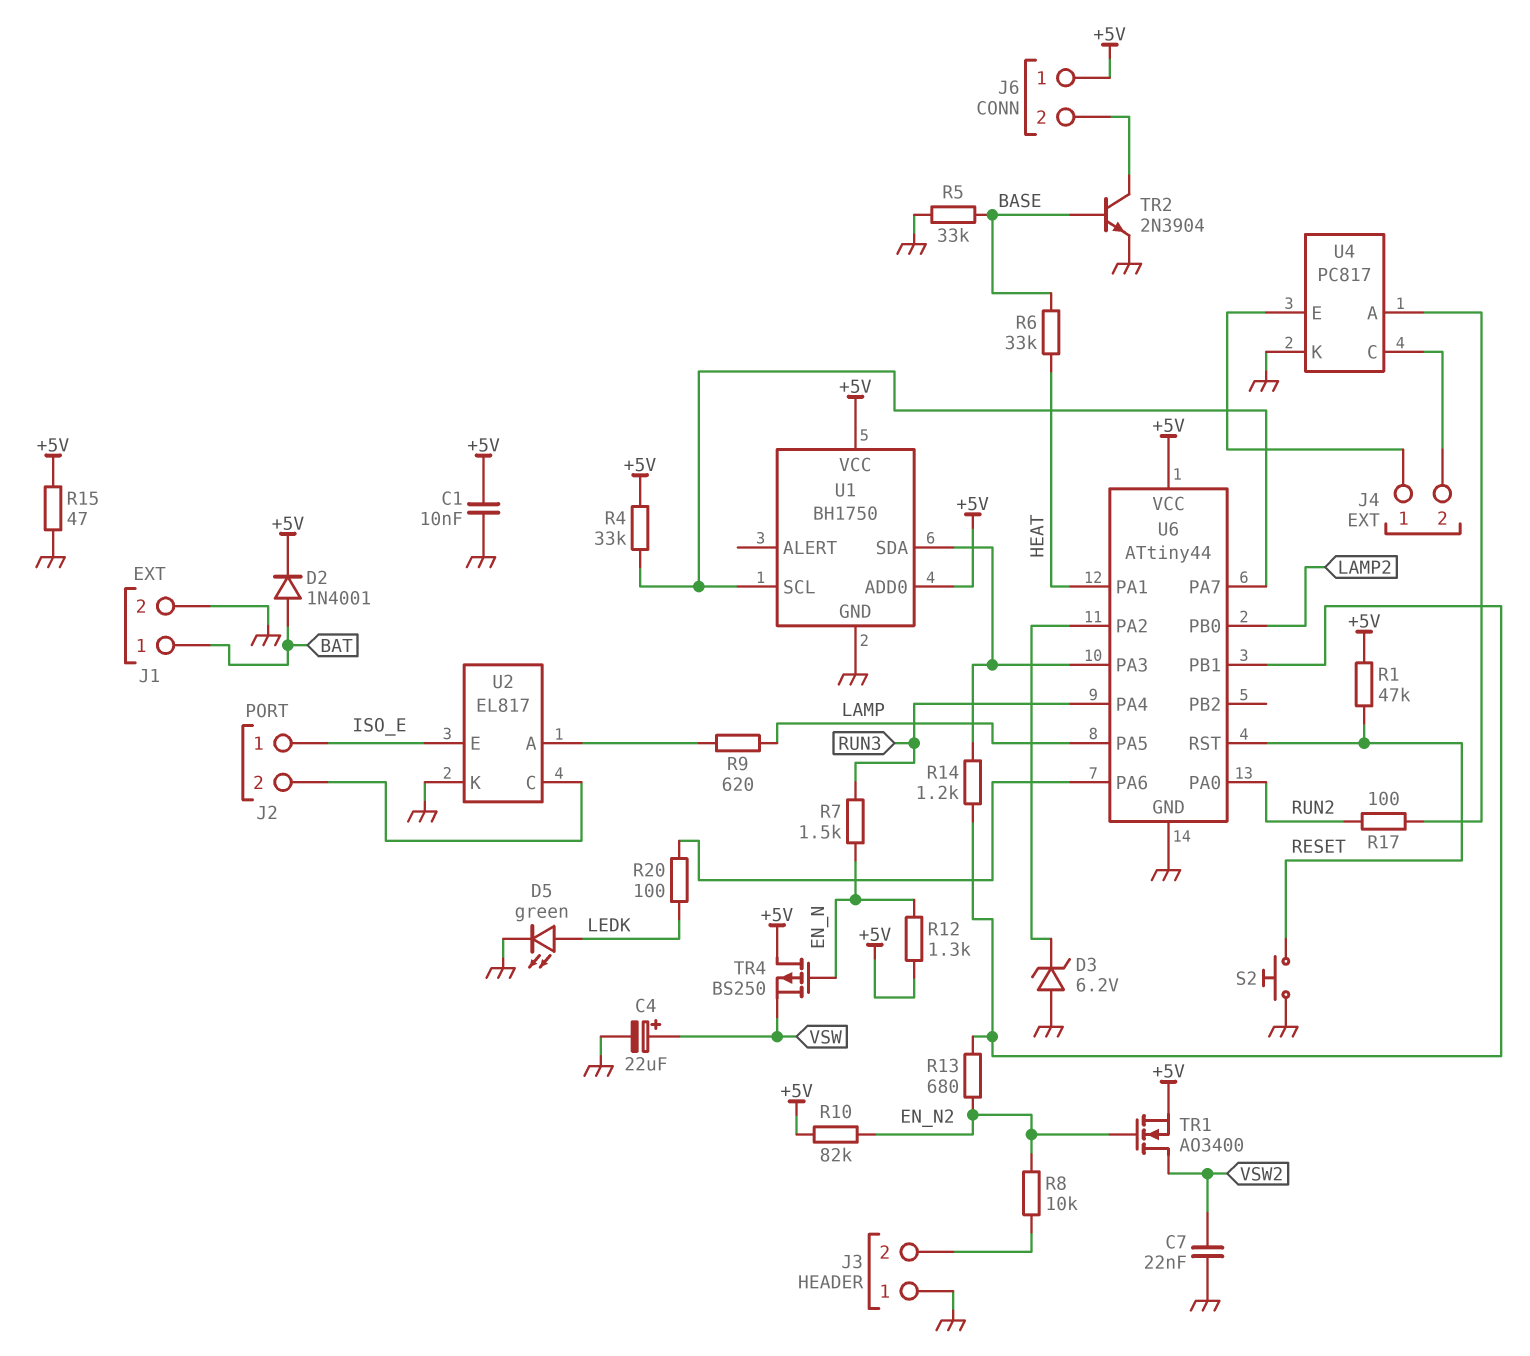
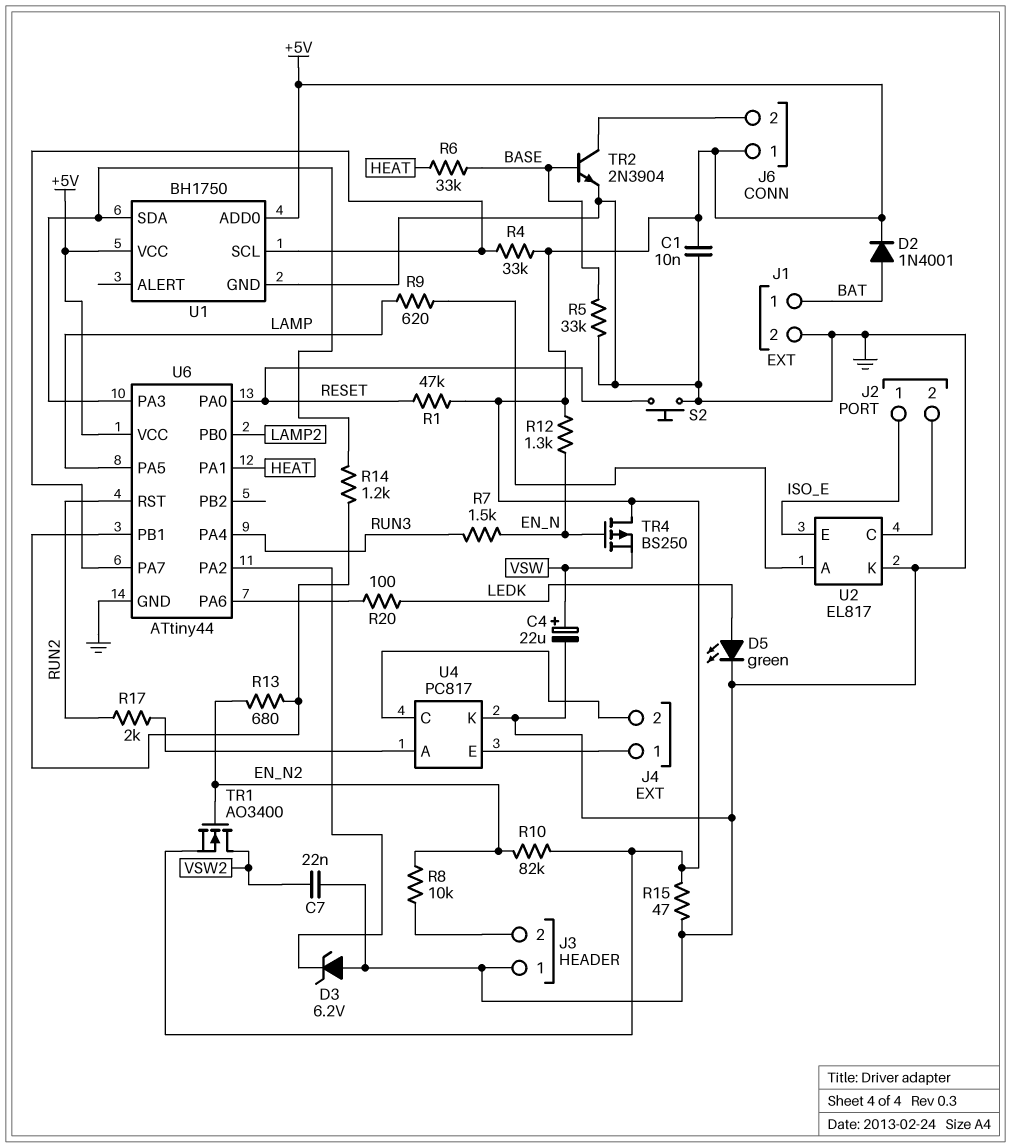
R17: 100 (RUN2, U4/A) -> 2k (RUN2, U4/A)
U6 pin PA0: RUN2 -> RESET
U6 pin RST: RESET -> RUN2

